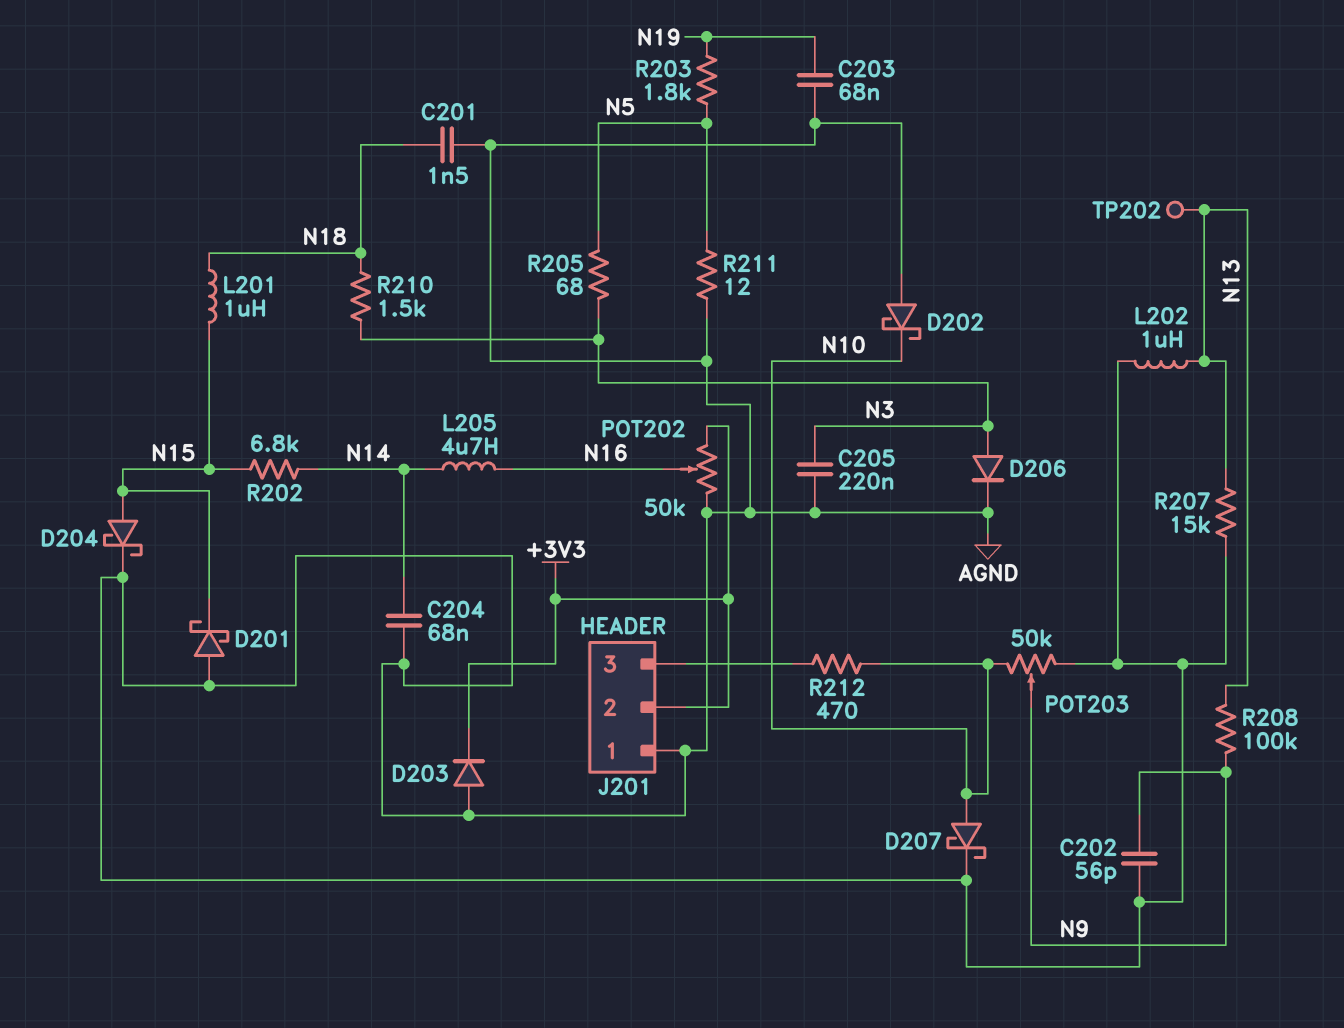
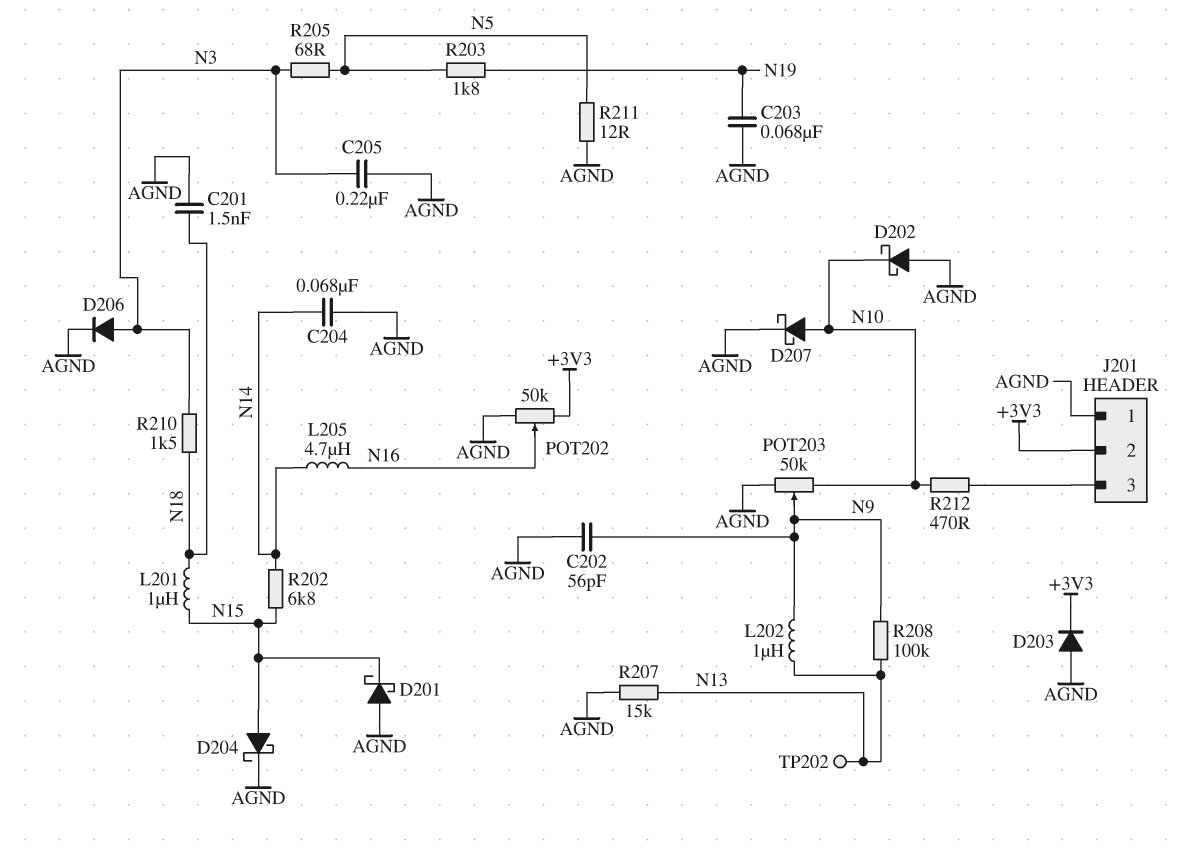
L202: 1uH (AGND, N13) -> 1uH (N9, N13)

